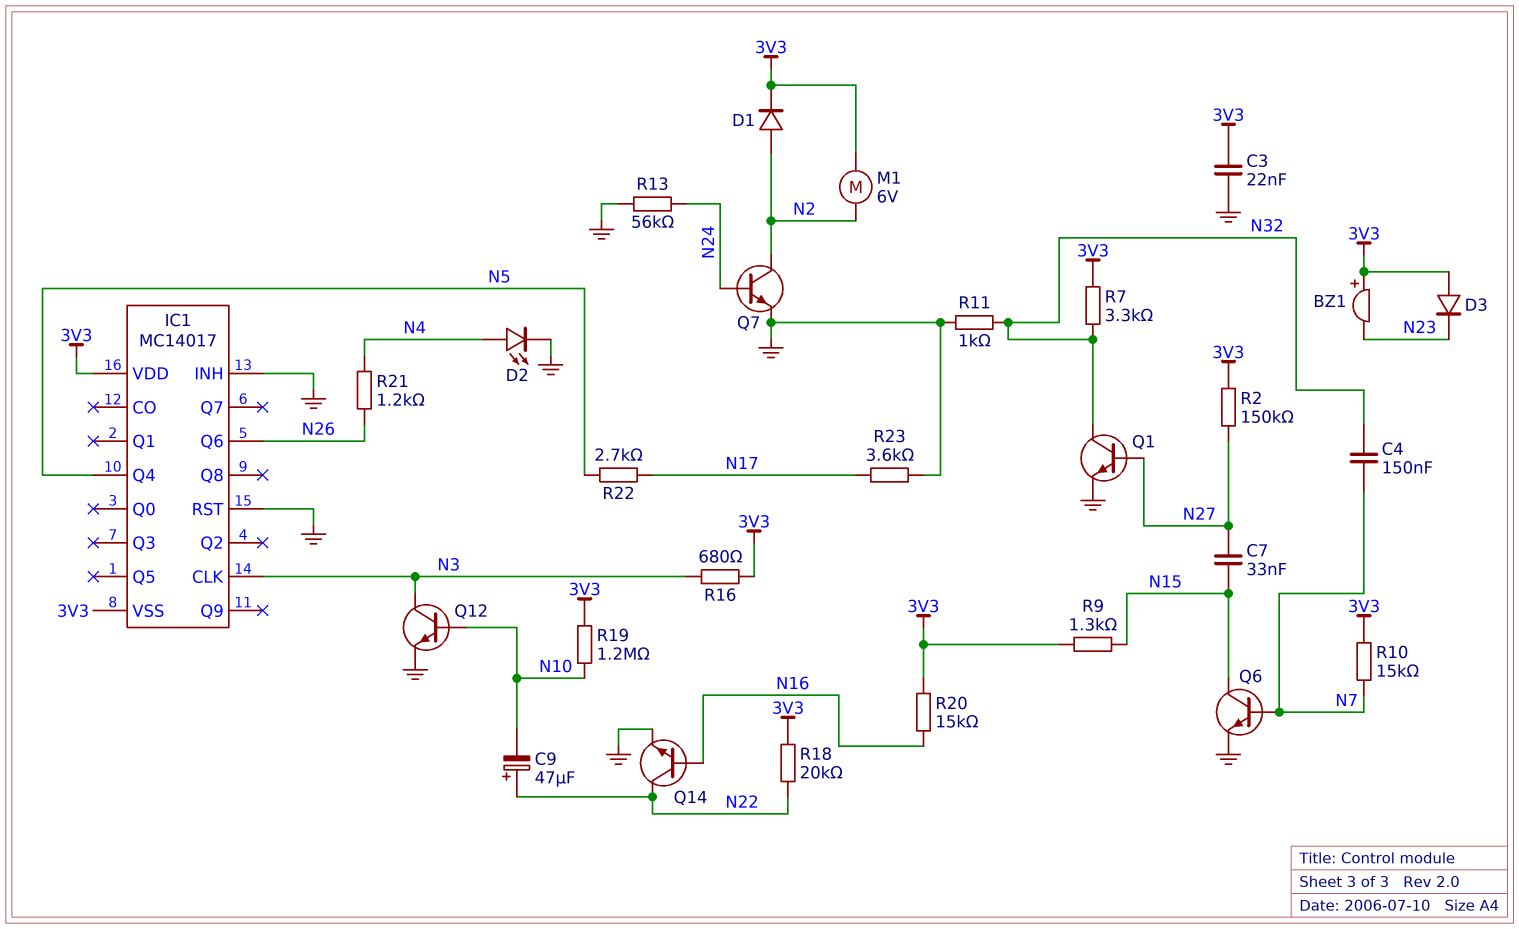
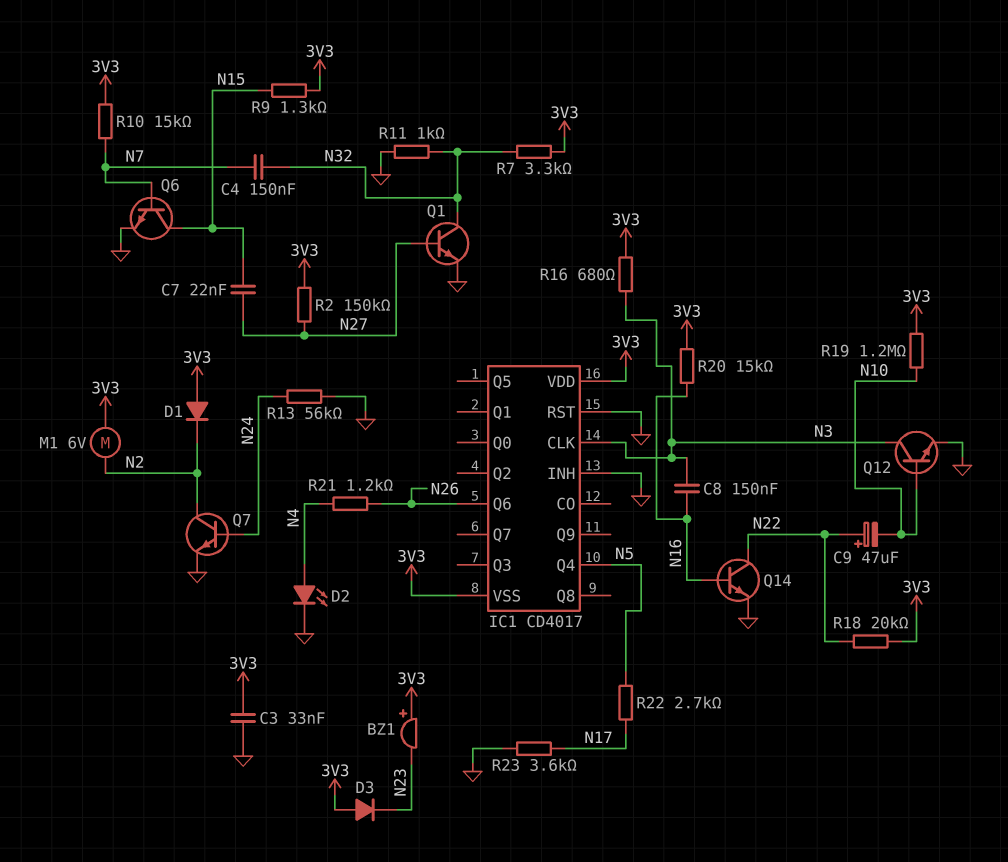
C3: 22nF (3V3, GND) -> 33nF (3V3, GND)
C7: 33nF (N15, N27) -> 22nF (N15, N27)
C8: none -> 150nF (N3, N16)
D1: diode (A N2, K 3V3) -> diode (A 3V3, K N2)
IC1: MC14017 -> CD4017

